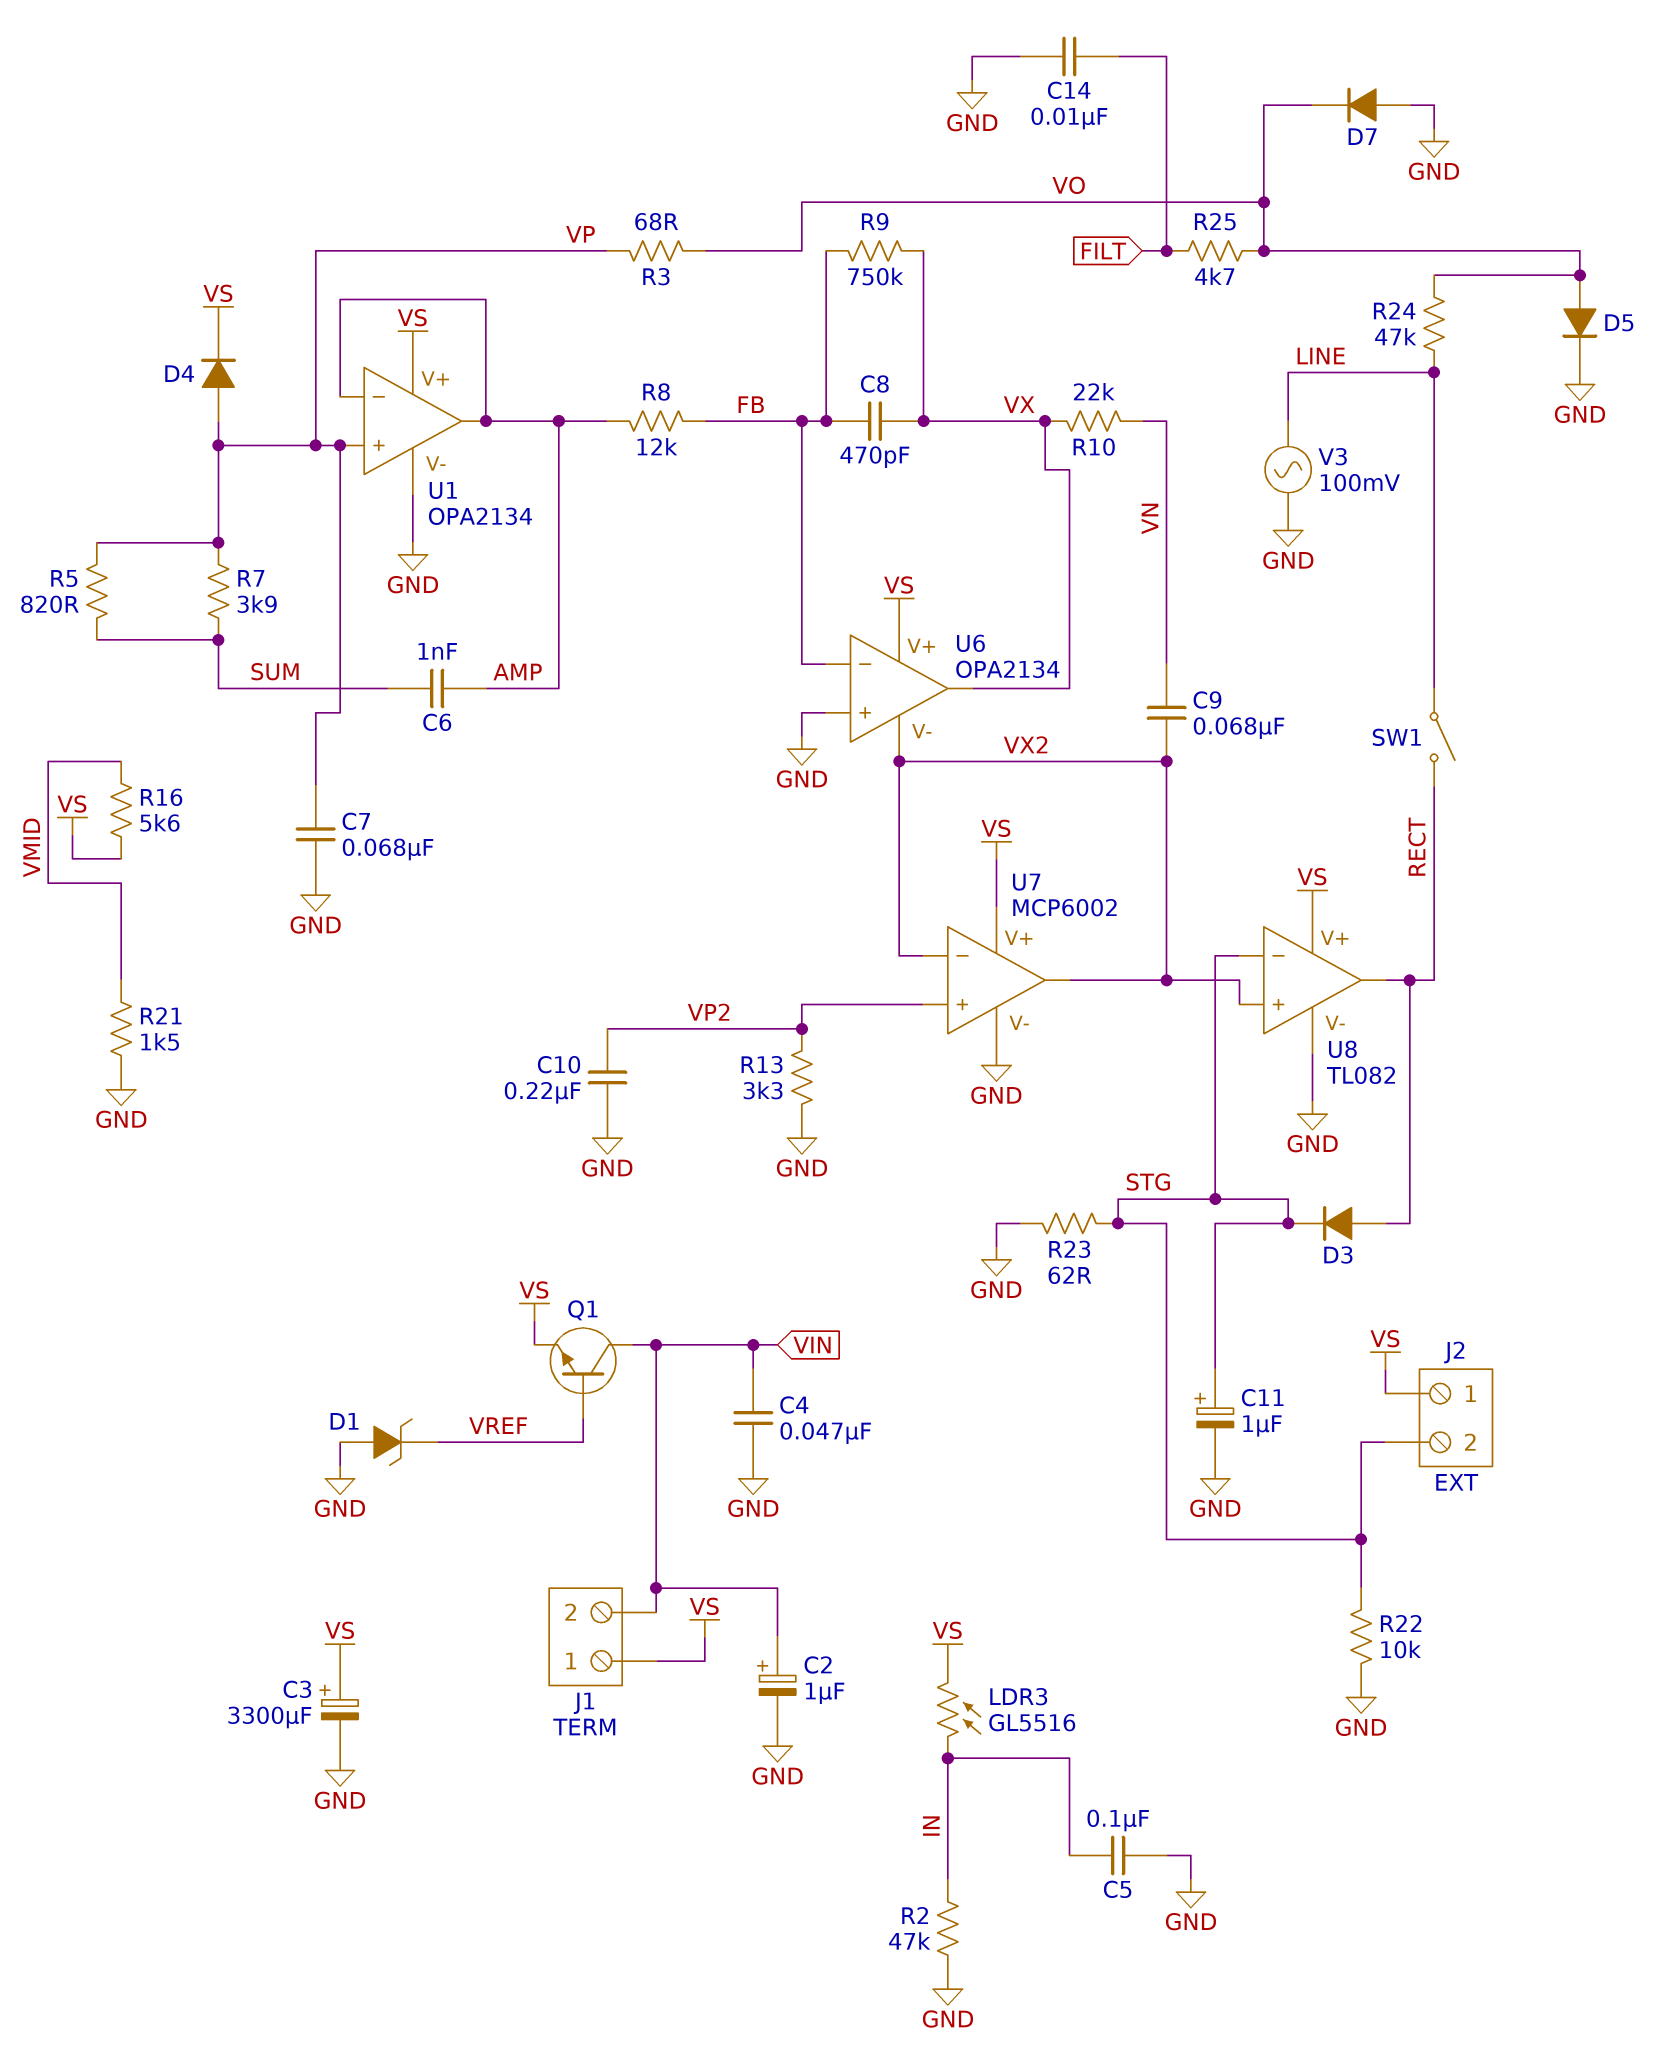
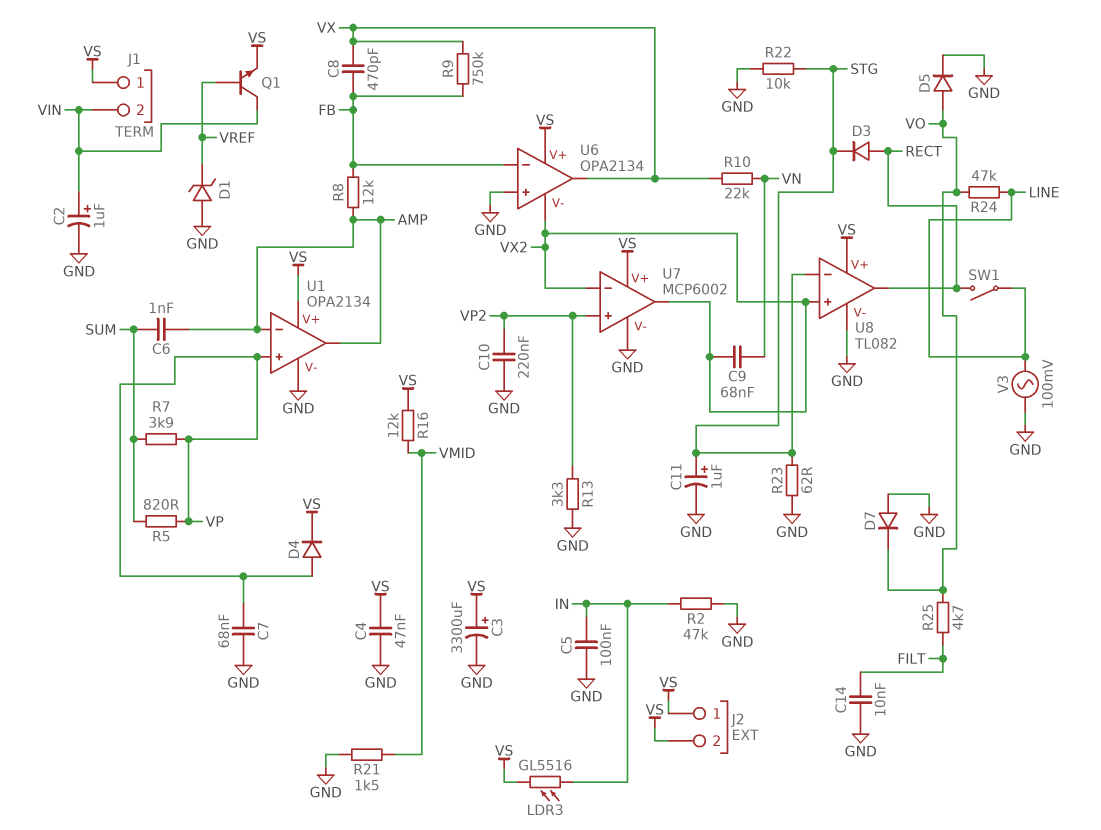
C4: 47nF (GND, VIN) -> 47nF (GND, VS)
J2 pin 2: STG -> VS
R3: 68 (VO, VP) -> none
R16: 5.6k (VMID, VS) -> 12k (VMID, VS)

